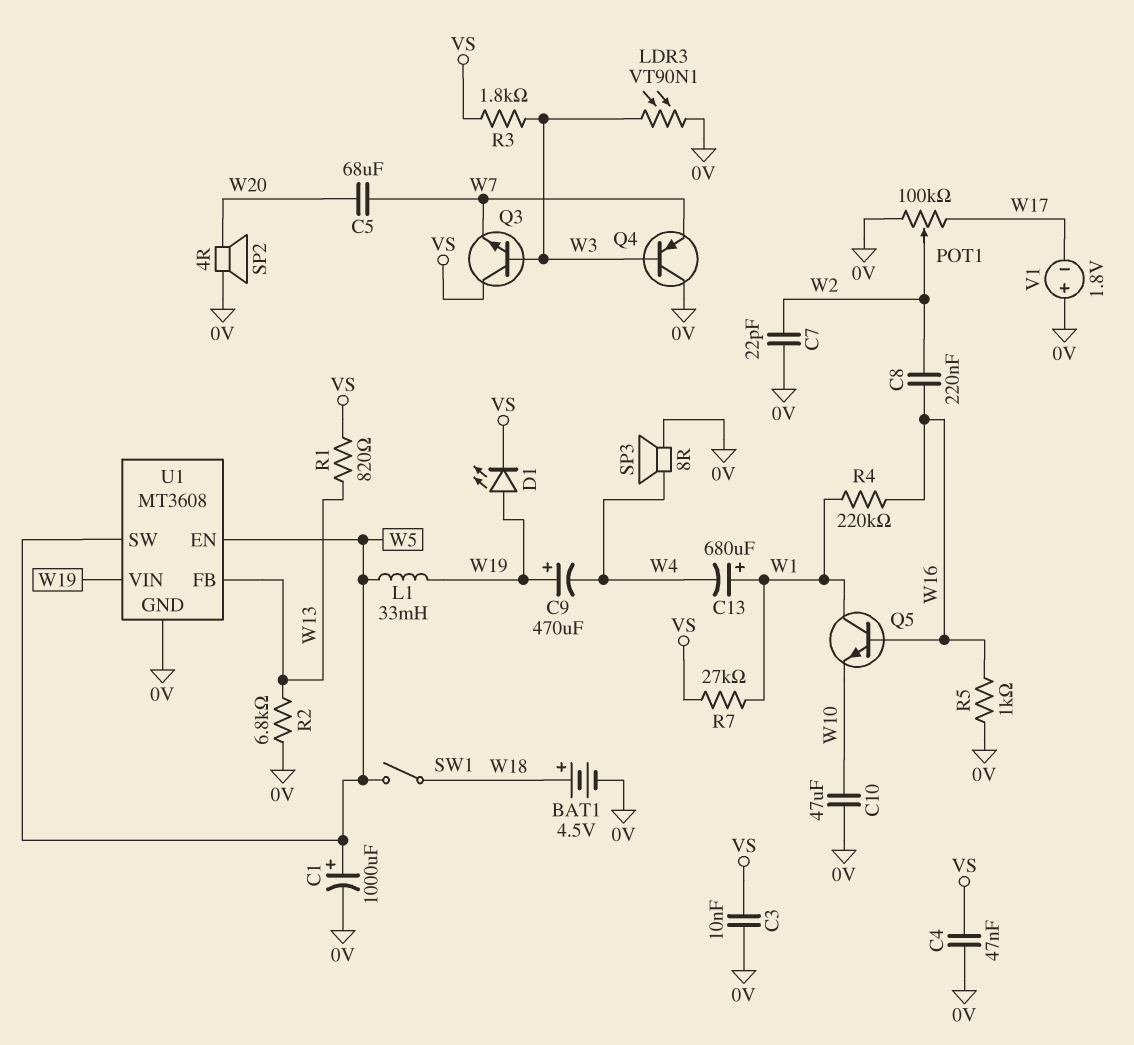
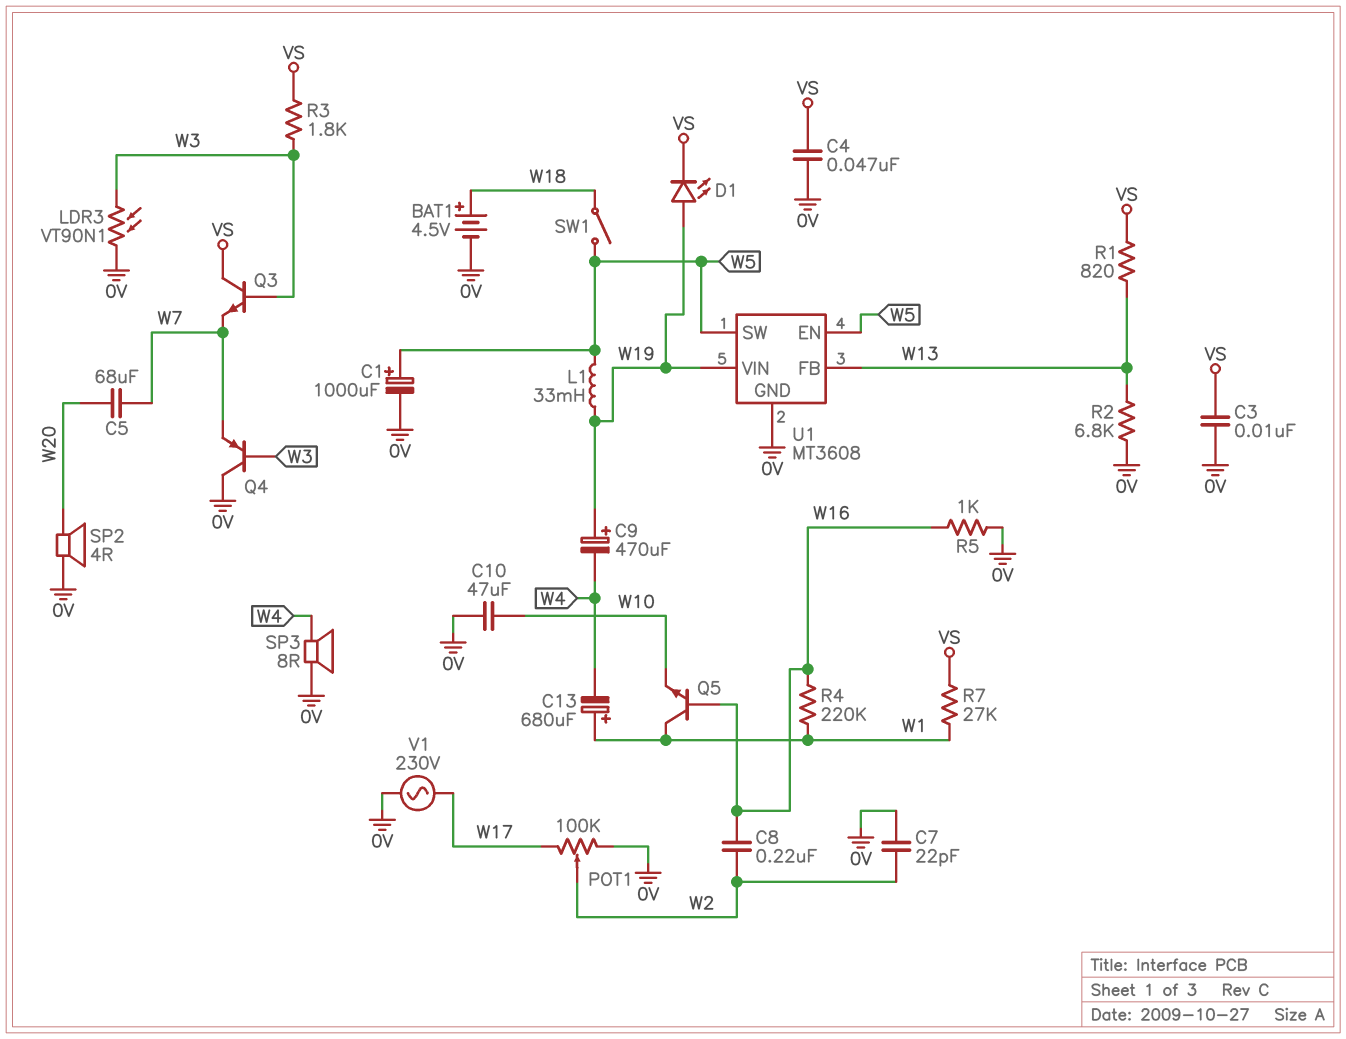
V1: 1.8V (plus 0V, minus W17) -> AC 230V (0V, W17)

